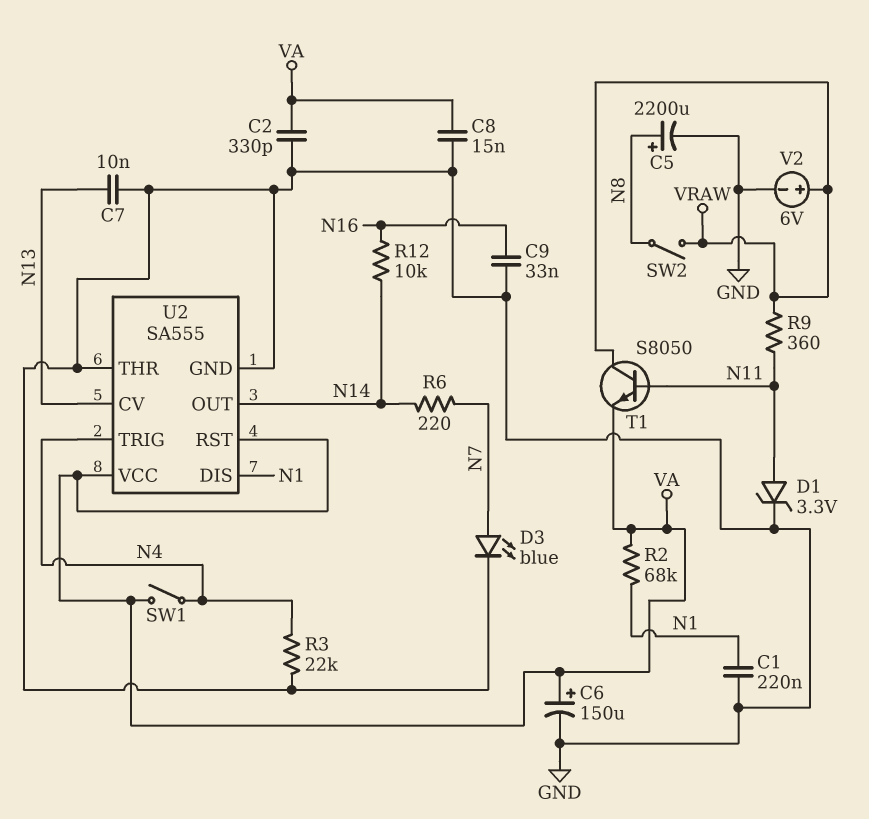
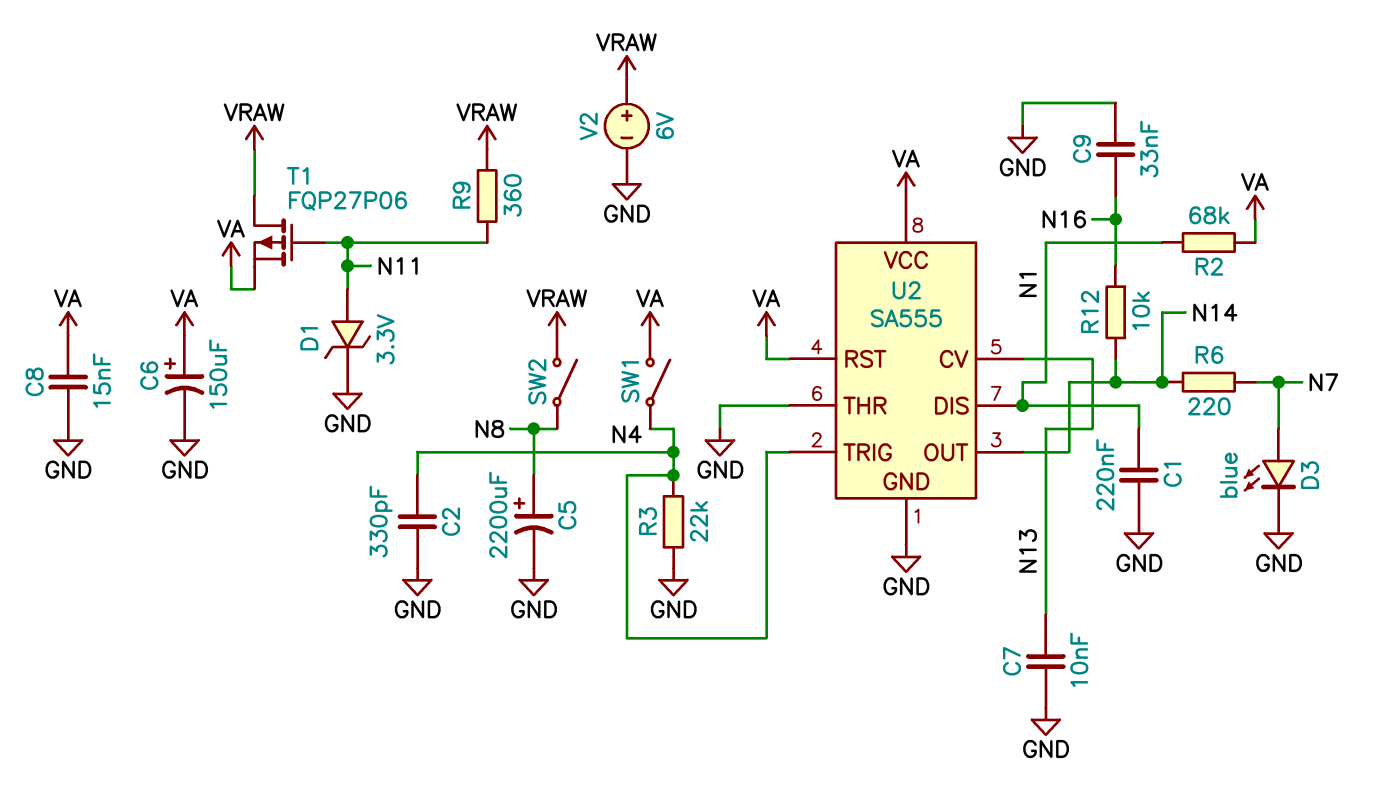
C2: 330pF (GND, VA) -> 330pF (GND, N4)
T1: NPN S8050 (B N11, C VRAW, E VA) -> PMOS FQP27P06 (G N11, D VRAW, S VA)

